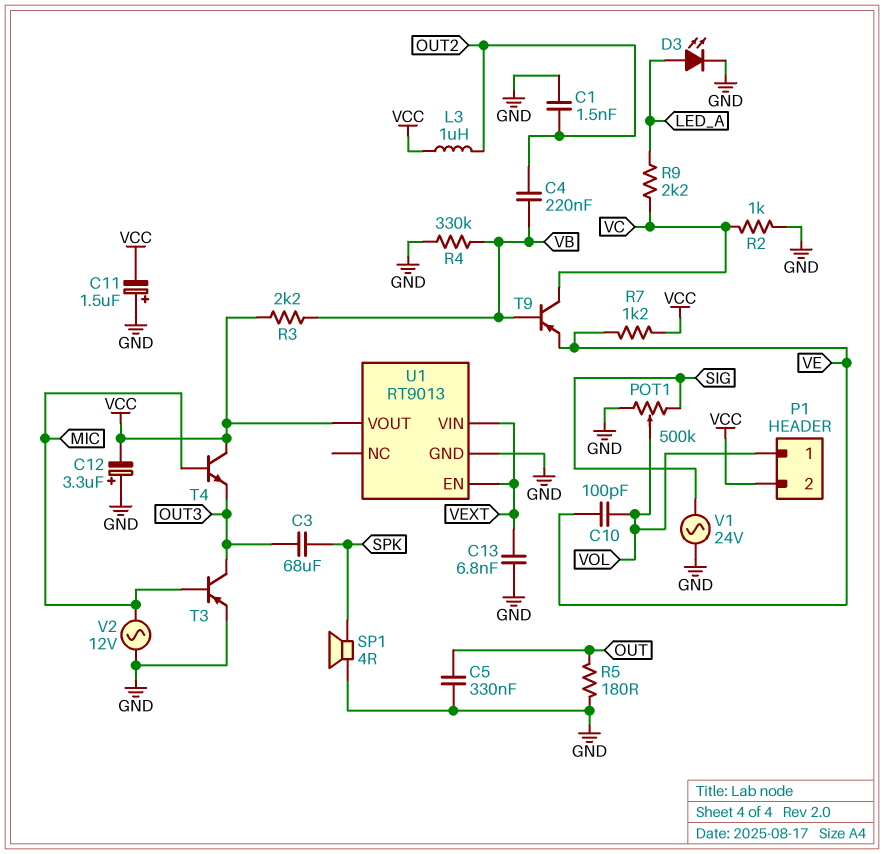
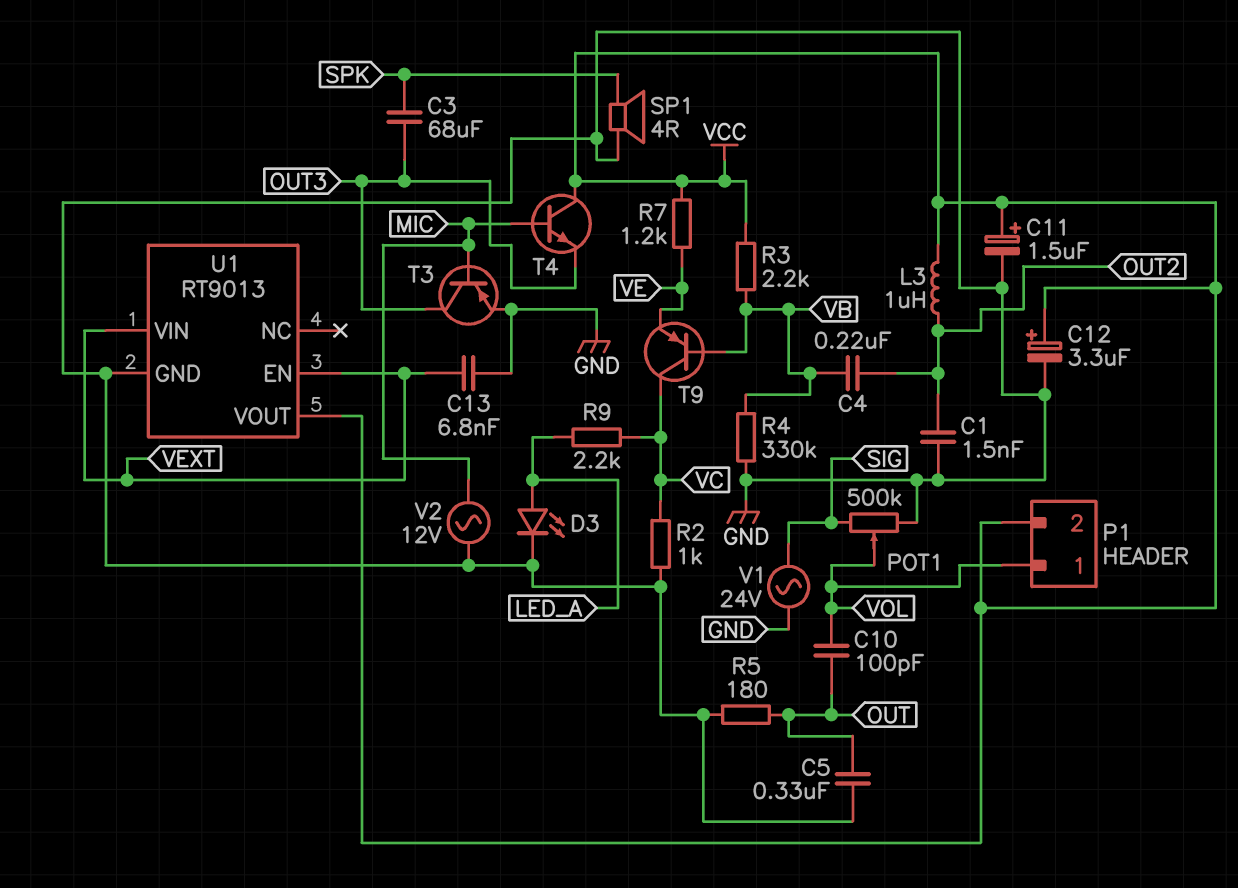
C10: 100pF (VE, VOL) -> 100pF (OUT, VOL)
C11: 1.5uF (plus GND, minus VCC) -> 1.5uF (plus VCC, minus GND)
C12: 3.3uF (plus GND, minus VCC) -> 3.3uF (plus VCC, minus GND)

